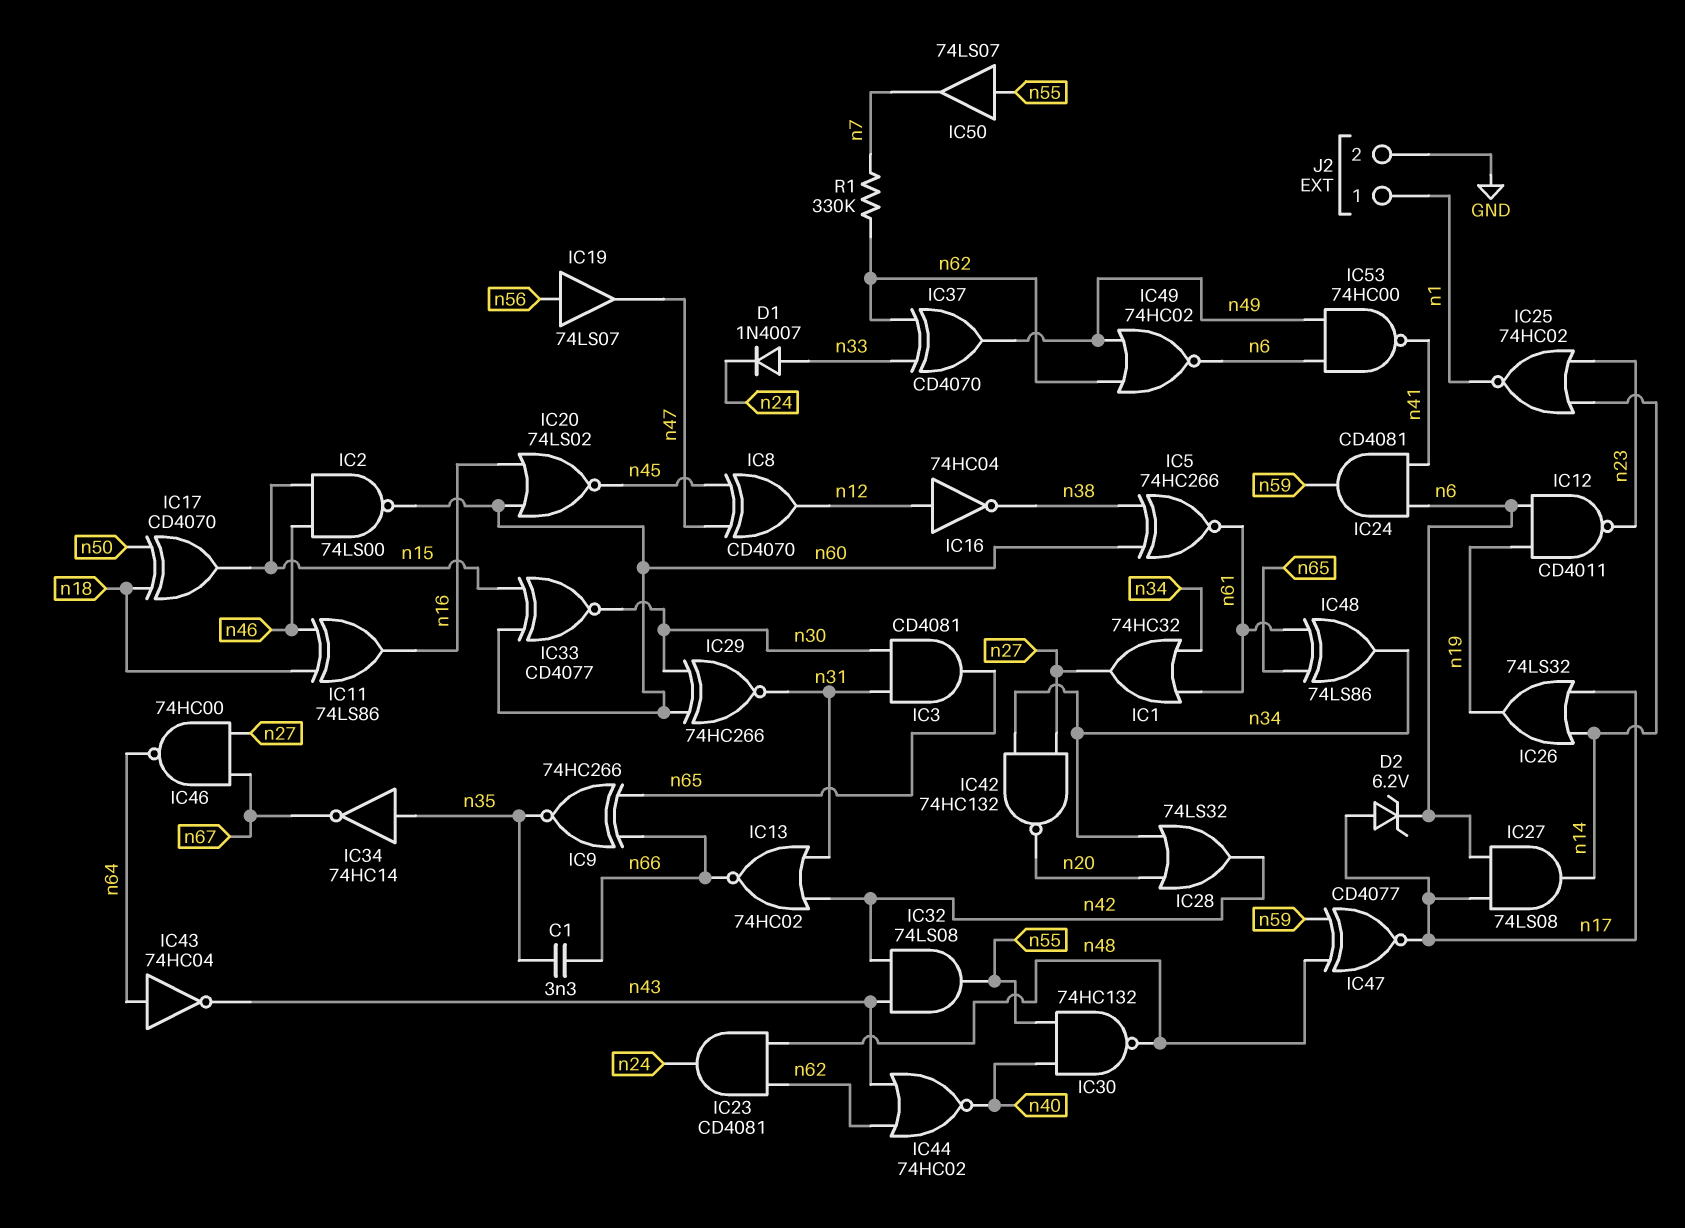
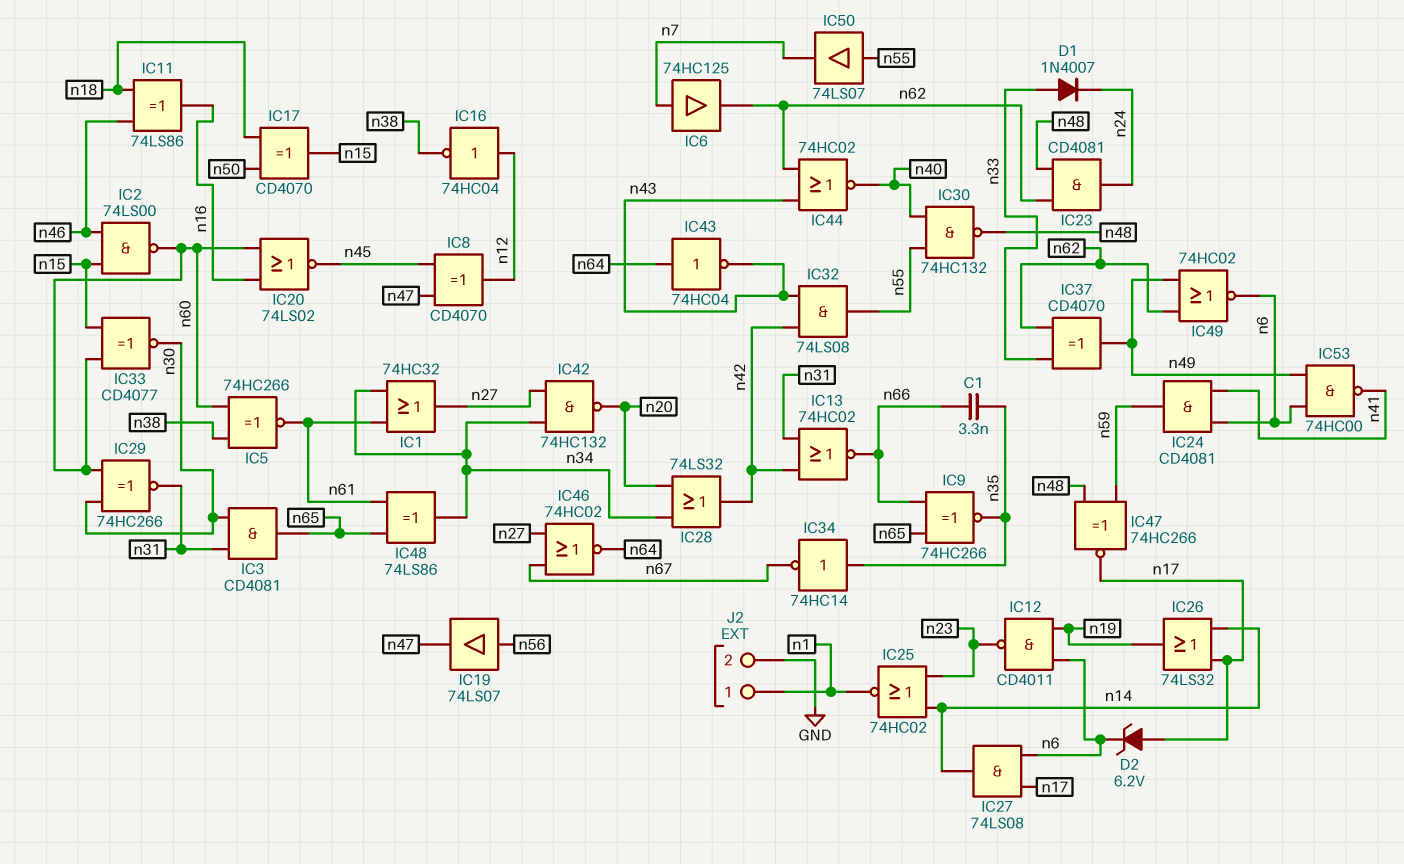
IC6: none -> buffer 74HC125 (in n7, out n62)
IC46: NAND 74HC00 (in n27, in n67, out n64) -> NOR 74HC02 (in n27, in n67, out n64)
IC47: XNOR CD4077 (in n48, in n59, out n17) -> XNOR 74HC266 (in n48, in n59, out n17)
R1: 330k (n7, n62) -> none

